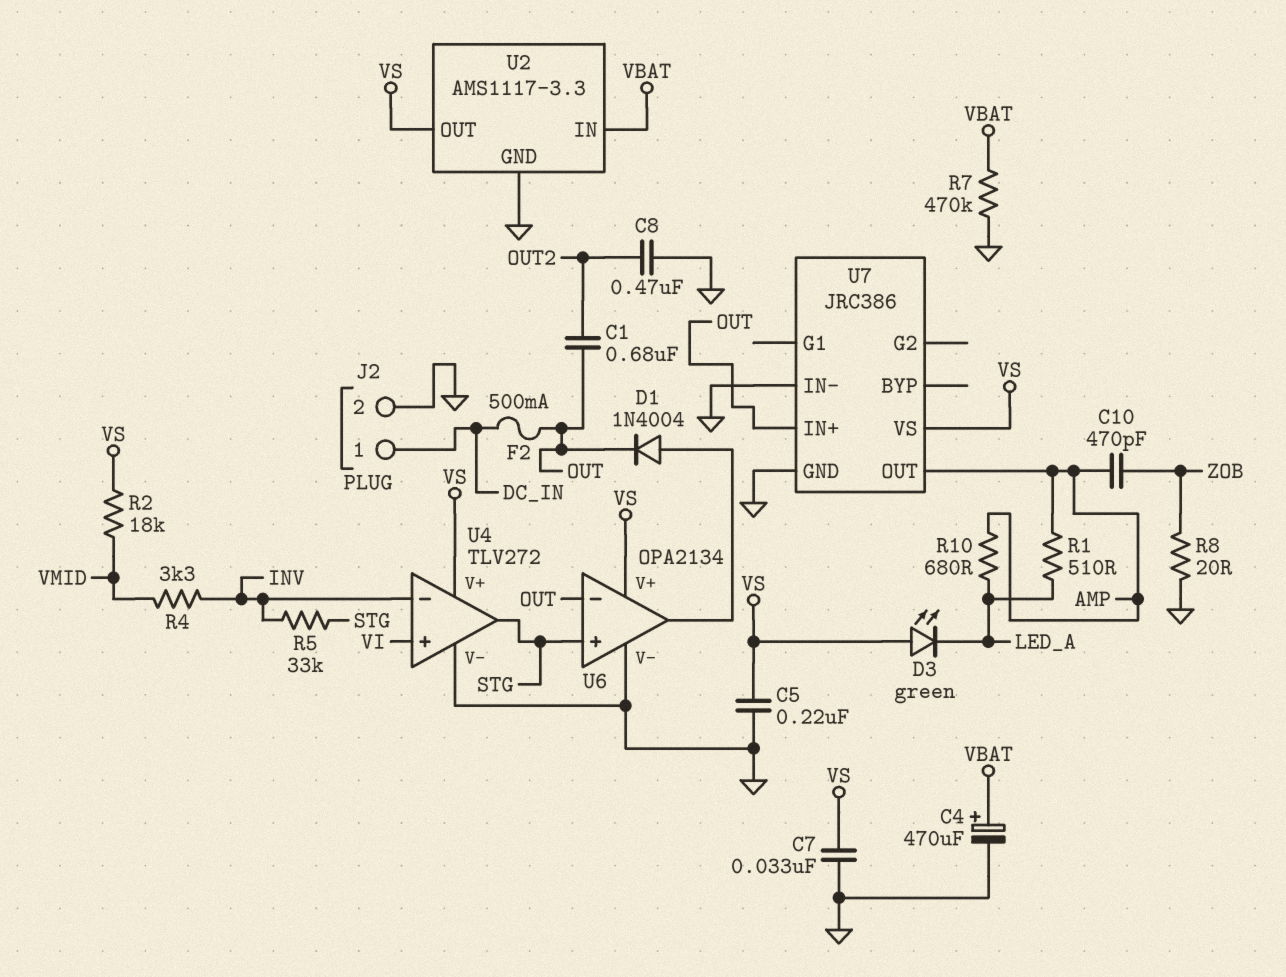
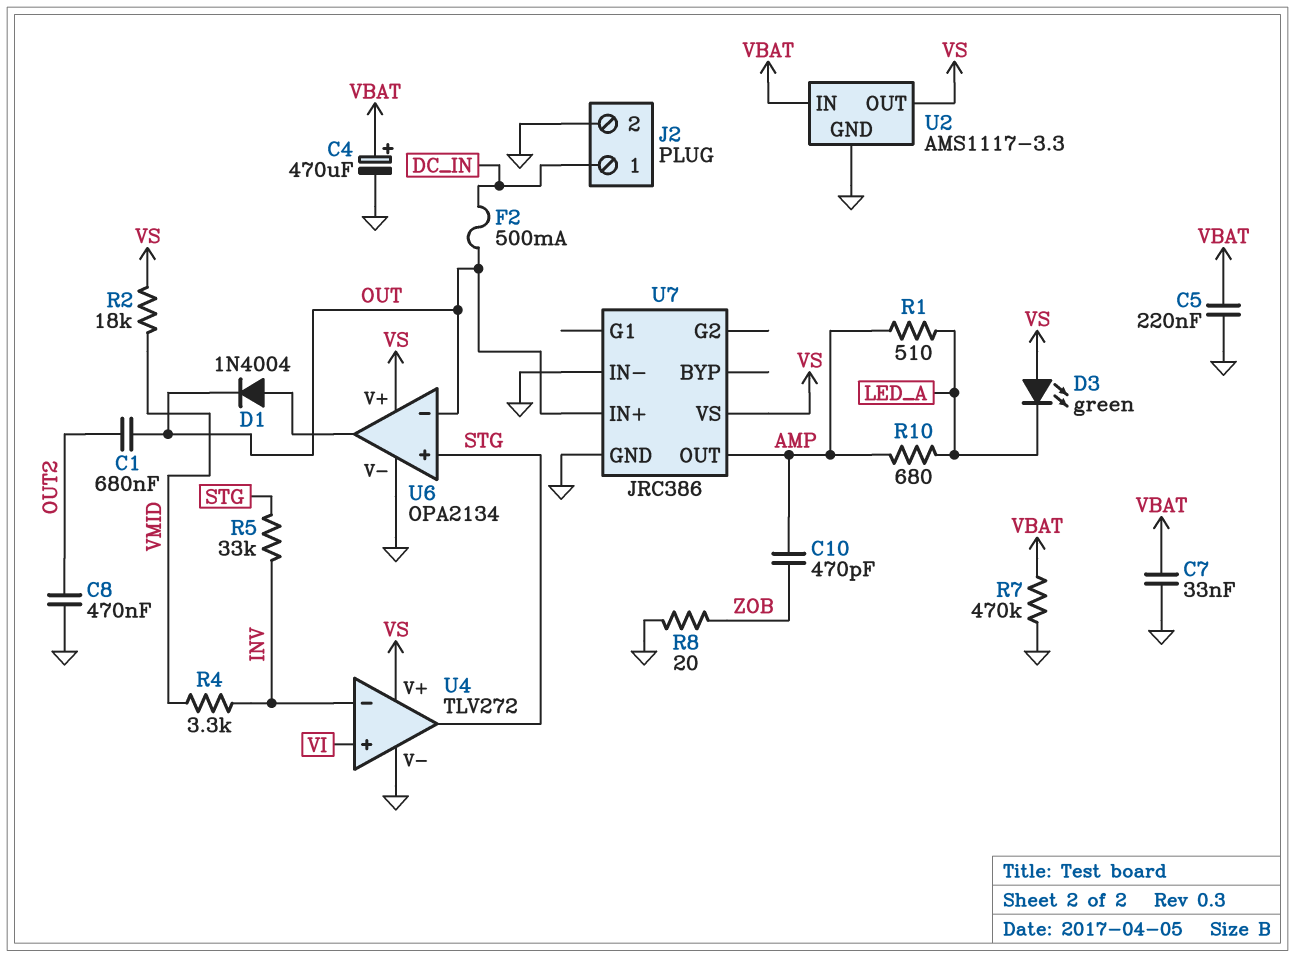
C5: 220nF (GND, VS) -> 220nF (GND, VBAT)
C7: 33nF (GND, VS) -> 33nF (GND, VBAT)

